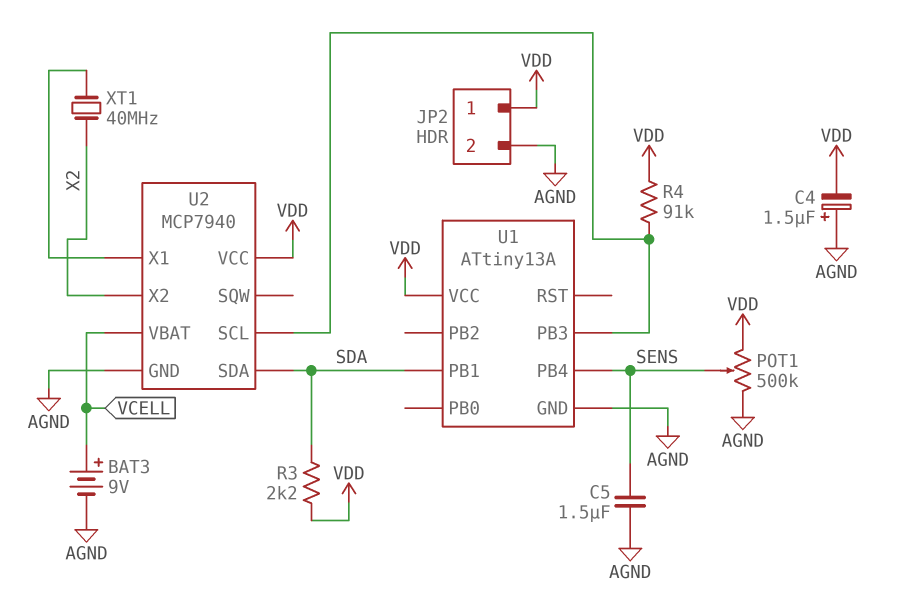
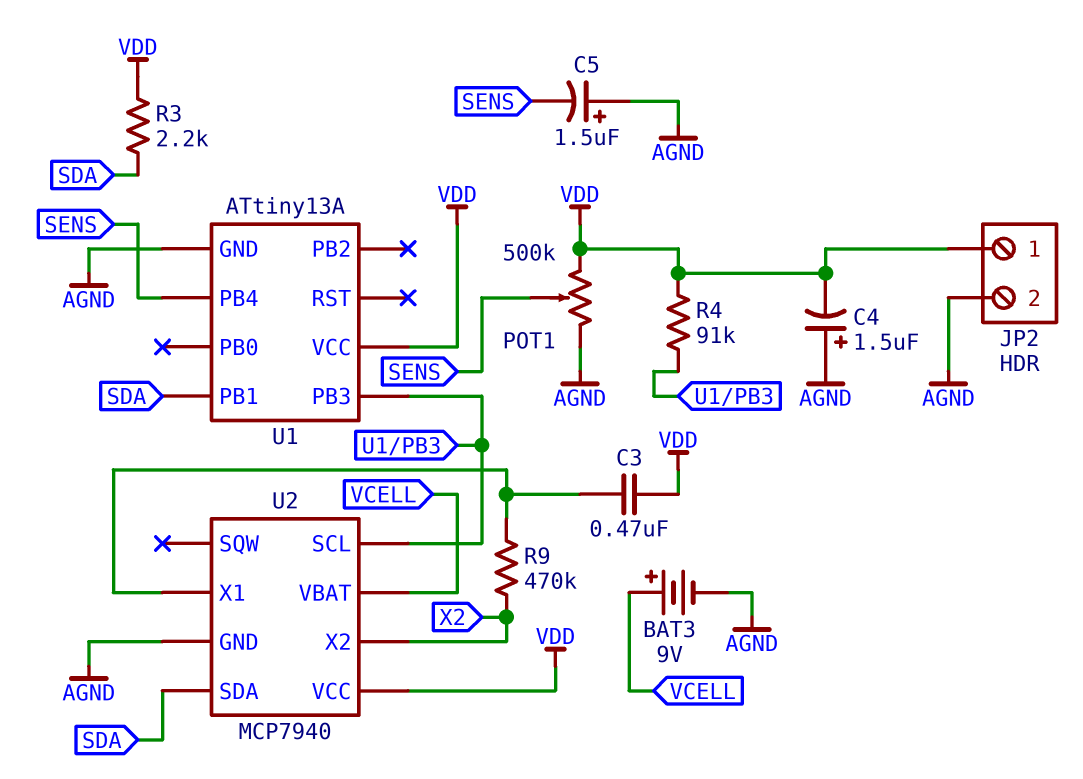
C3: none -> 470nF (U2/X1, VDD)
C5: 1.5uF (AGND, SENS) -> 1.5uF (plus AGND, minus SENS)
R9: none -> 470k (U2/X1, X2)
XT1: 40MHz (U2/X1, X2) -> none

